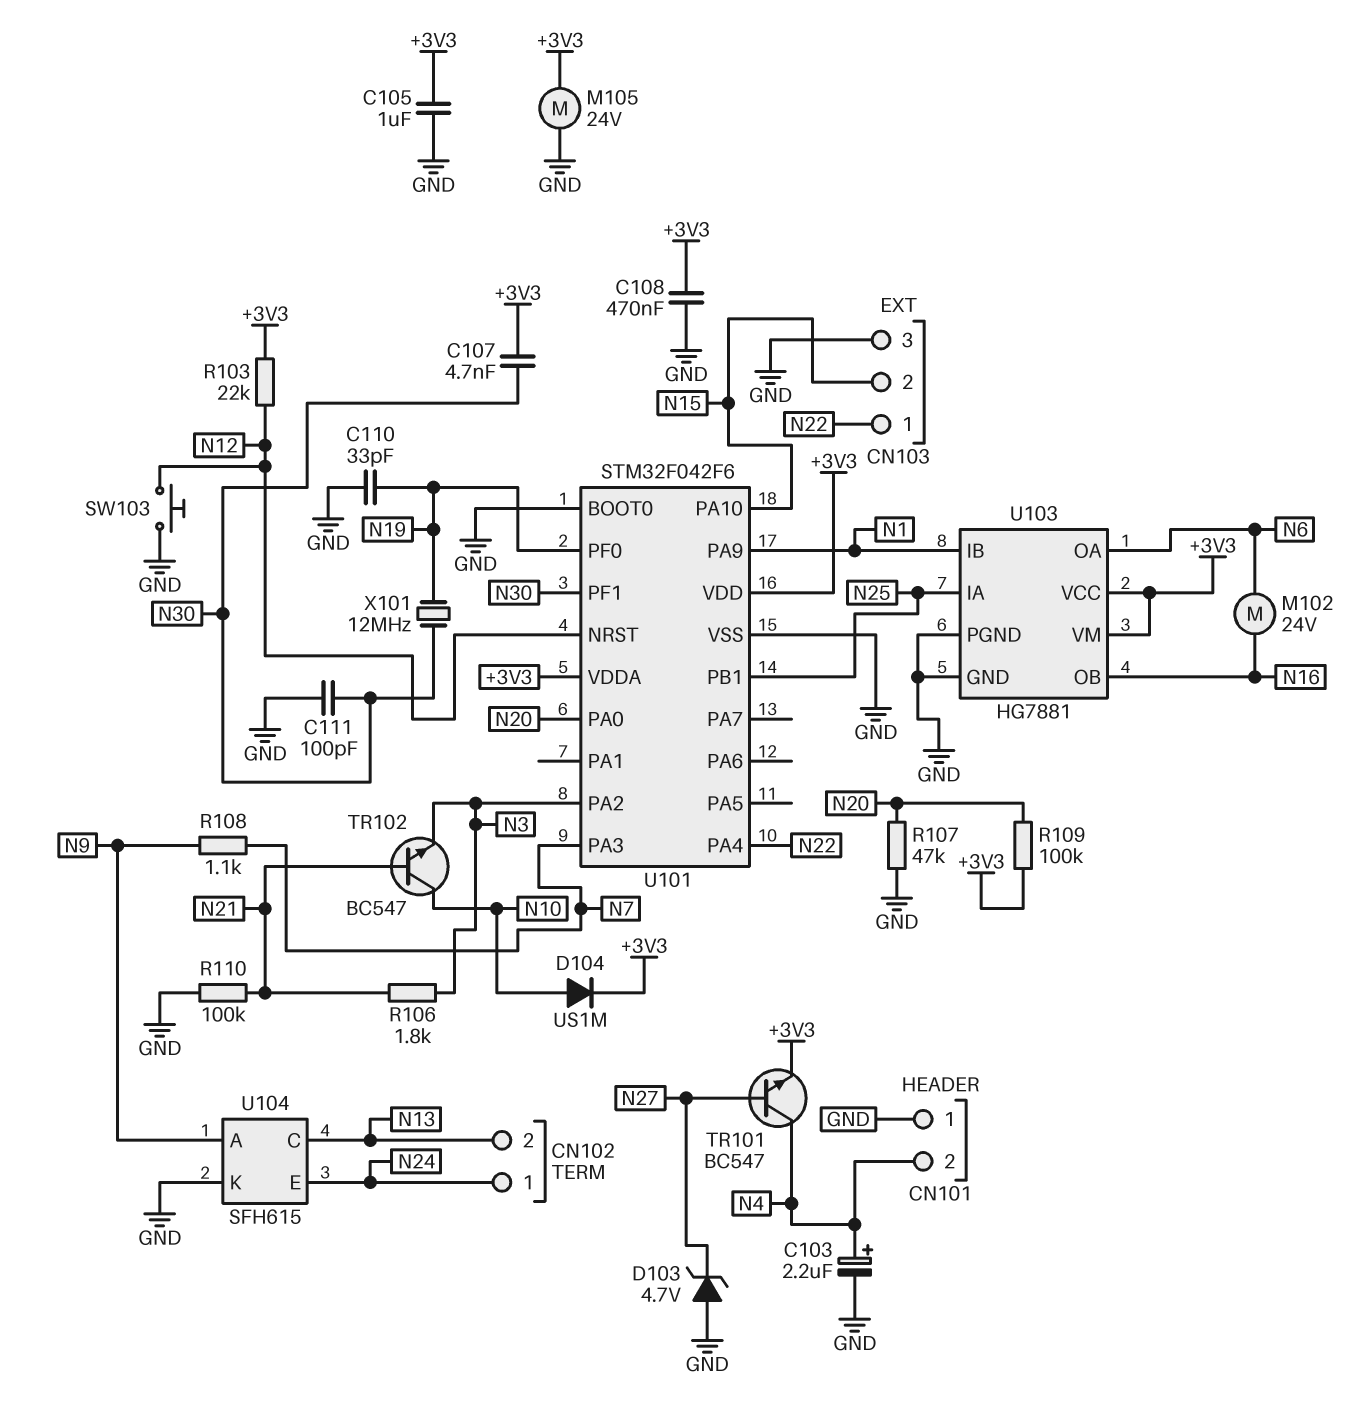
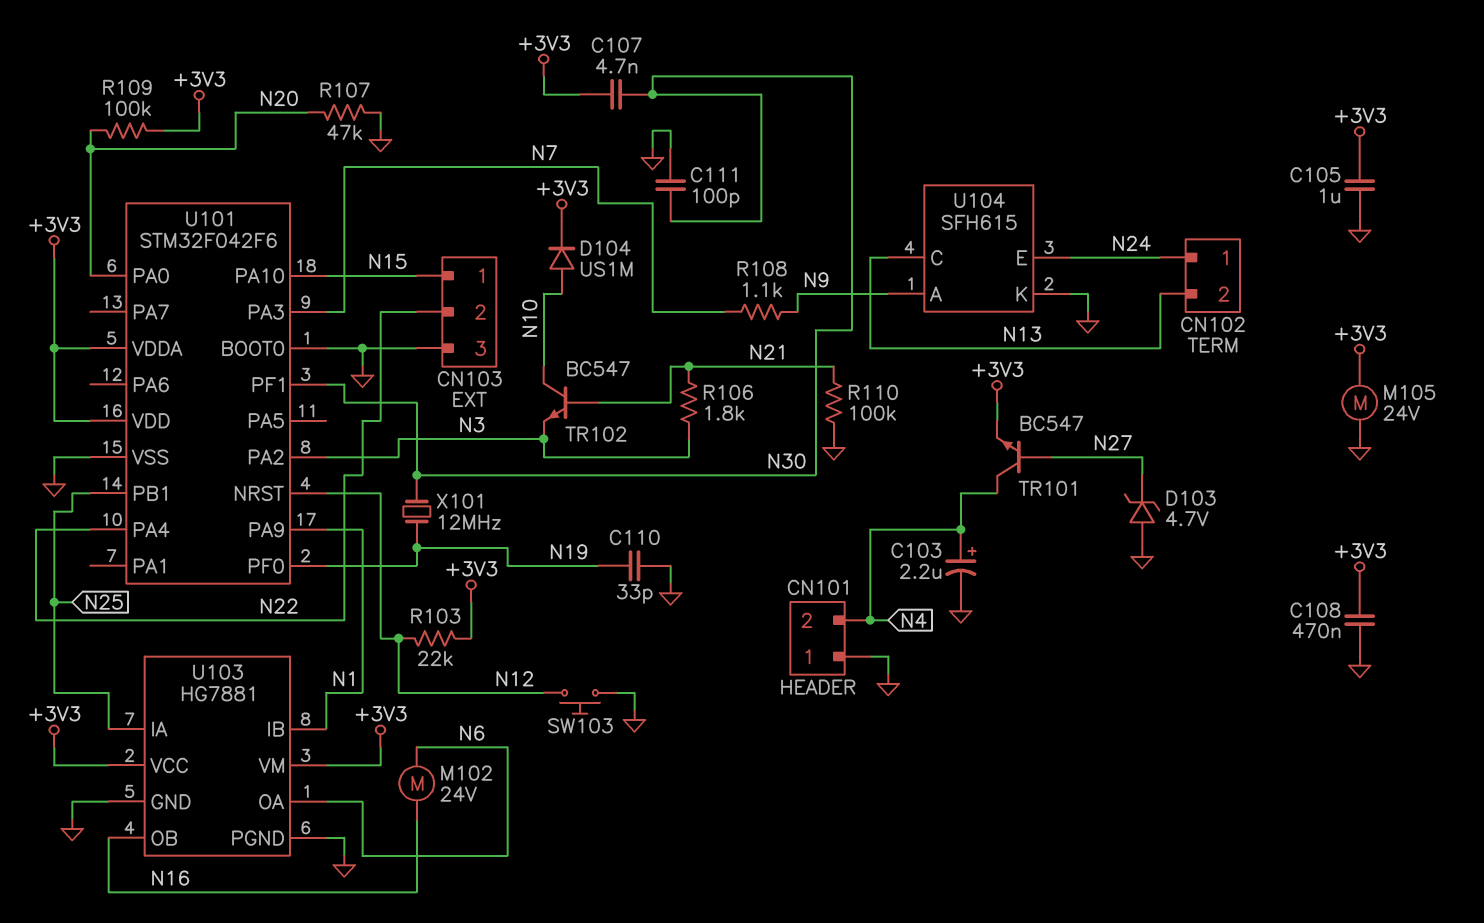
CN103 pin 1: N22 -> N15
CN103 pin 2: N15 -> N22

